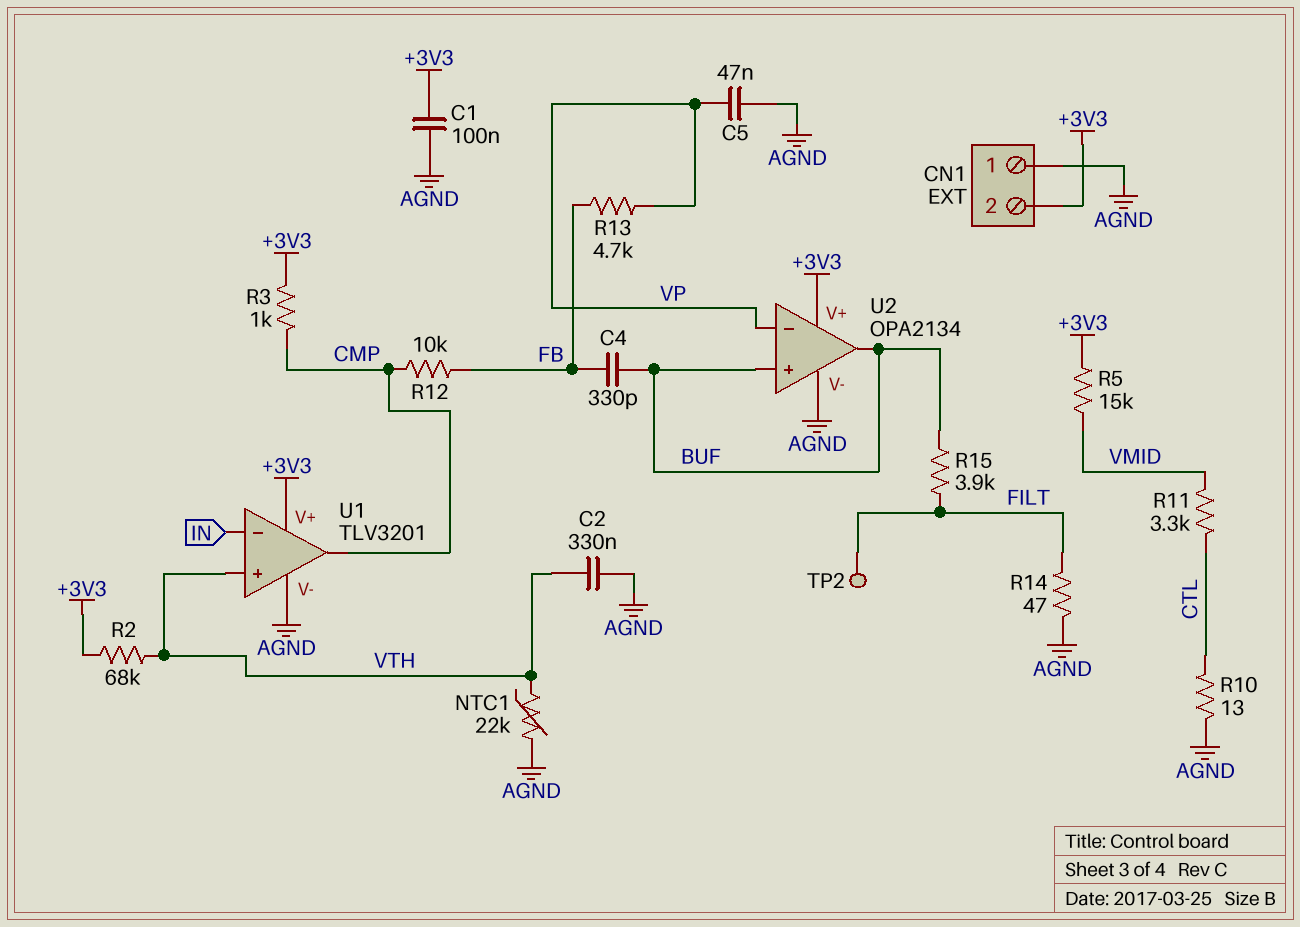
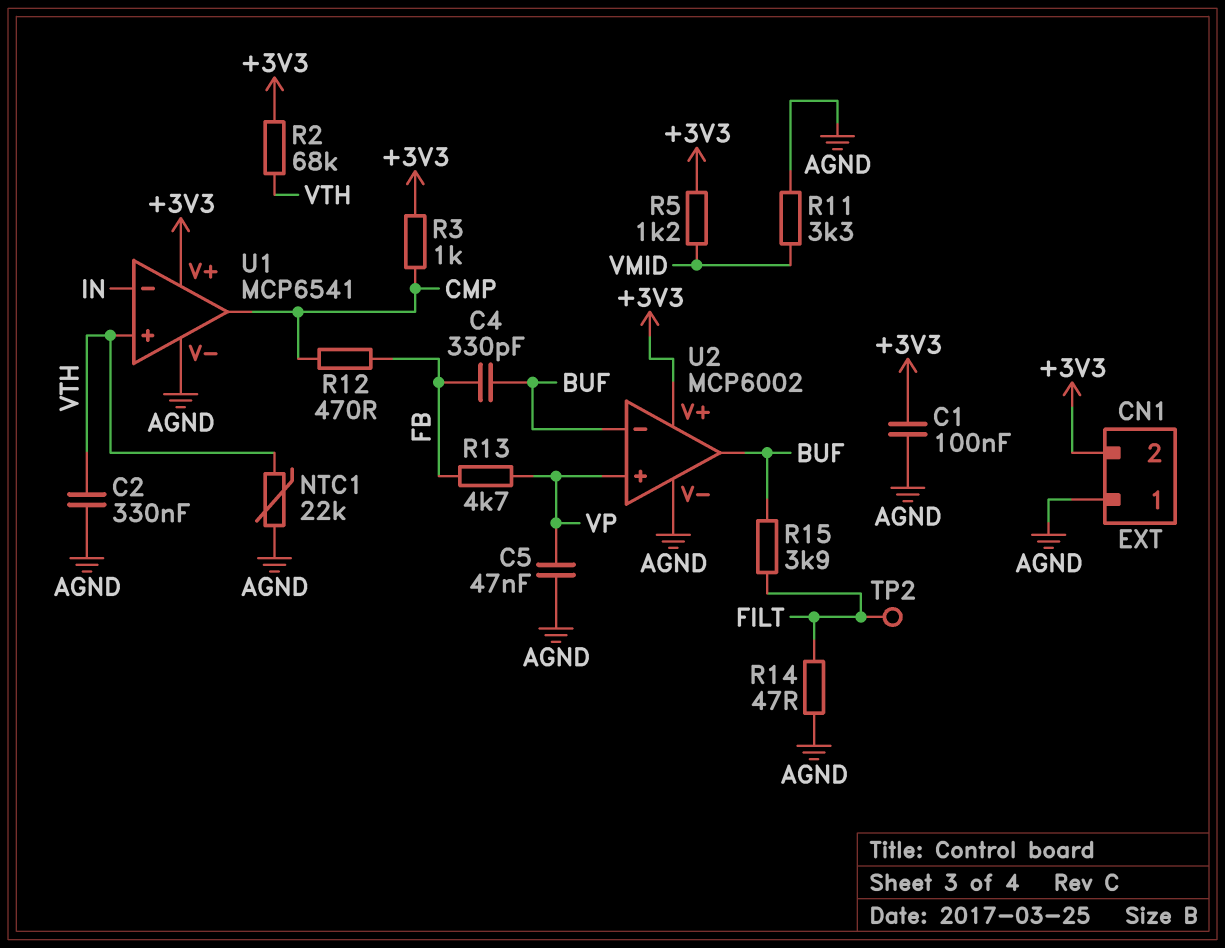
R5: 15k (+3V3, VMID) -> 1.2k (+3V3, VMID)
R10: 13 (AGND, CTL) -> none
R11: 3.3k (CTL, VMID) -> 3.3k (AGND, VMID)
R12: 10k (CMP, FB) -> 470 (CMP, FB)
U1: TLV3201 -> MCP6541
U2: OPA2134 -> MCP6002
U2 pin in+: BUF -> VP
U2 pin in-: VP -> BUF

